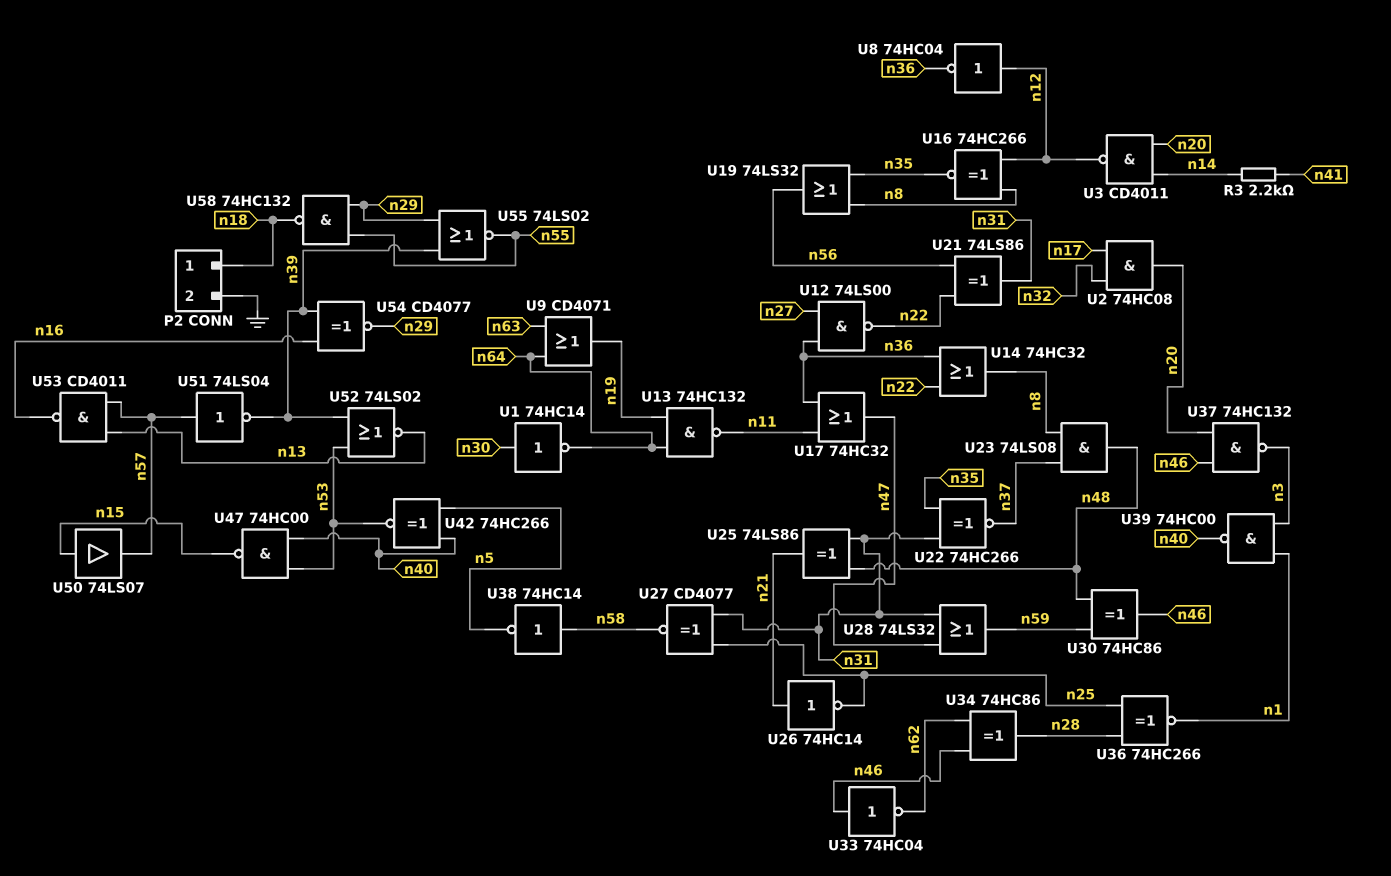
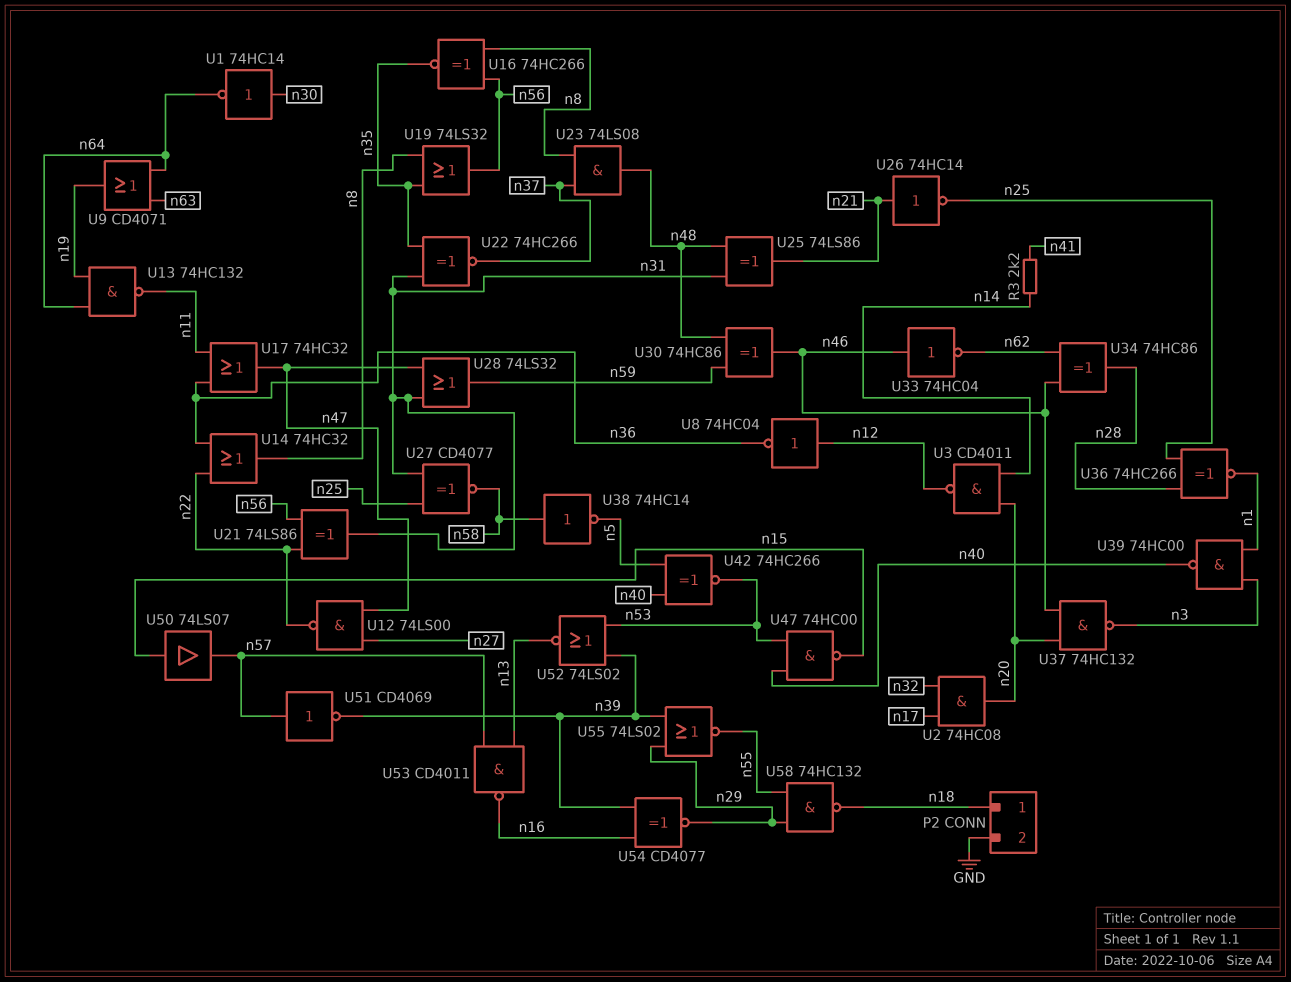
U12: NAND 74LS00 (in n27, in n36, out n22) -> NAND 74LS00 (in n27, in n47, out n22)
U16: XNOR 74HC266 (in n8, in n12, out n35) -> XNOR 74HC266 (in n8, in n56, out n35)
U51: NOT 74LS04 (in n57, out n39) -> NOT CD4069 (in n57, out n39)

